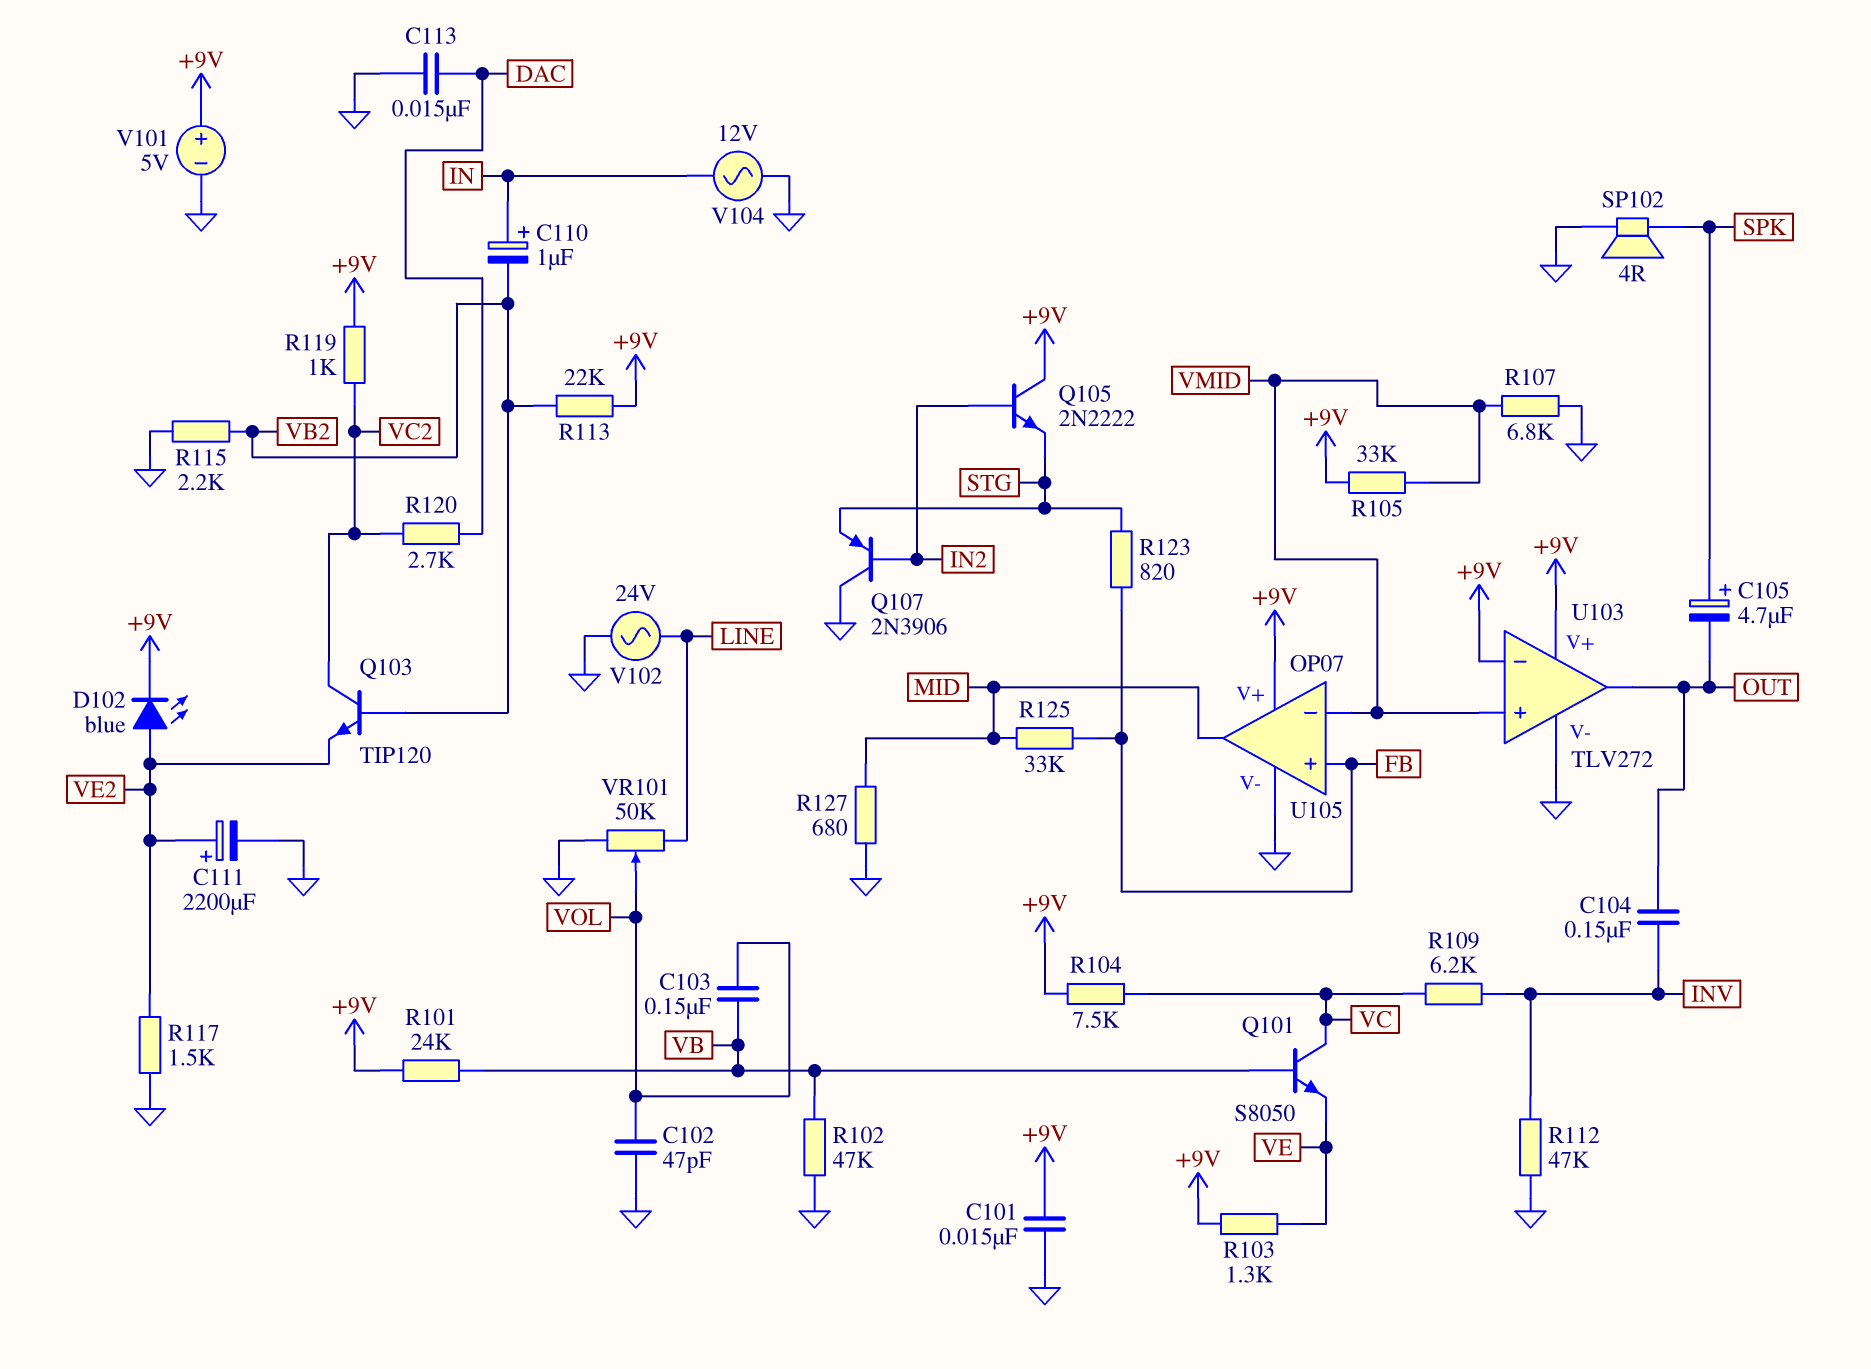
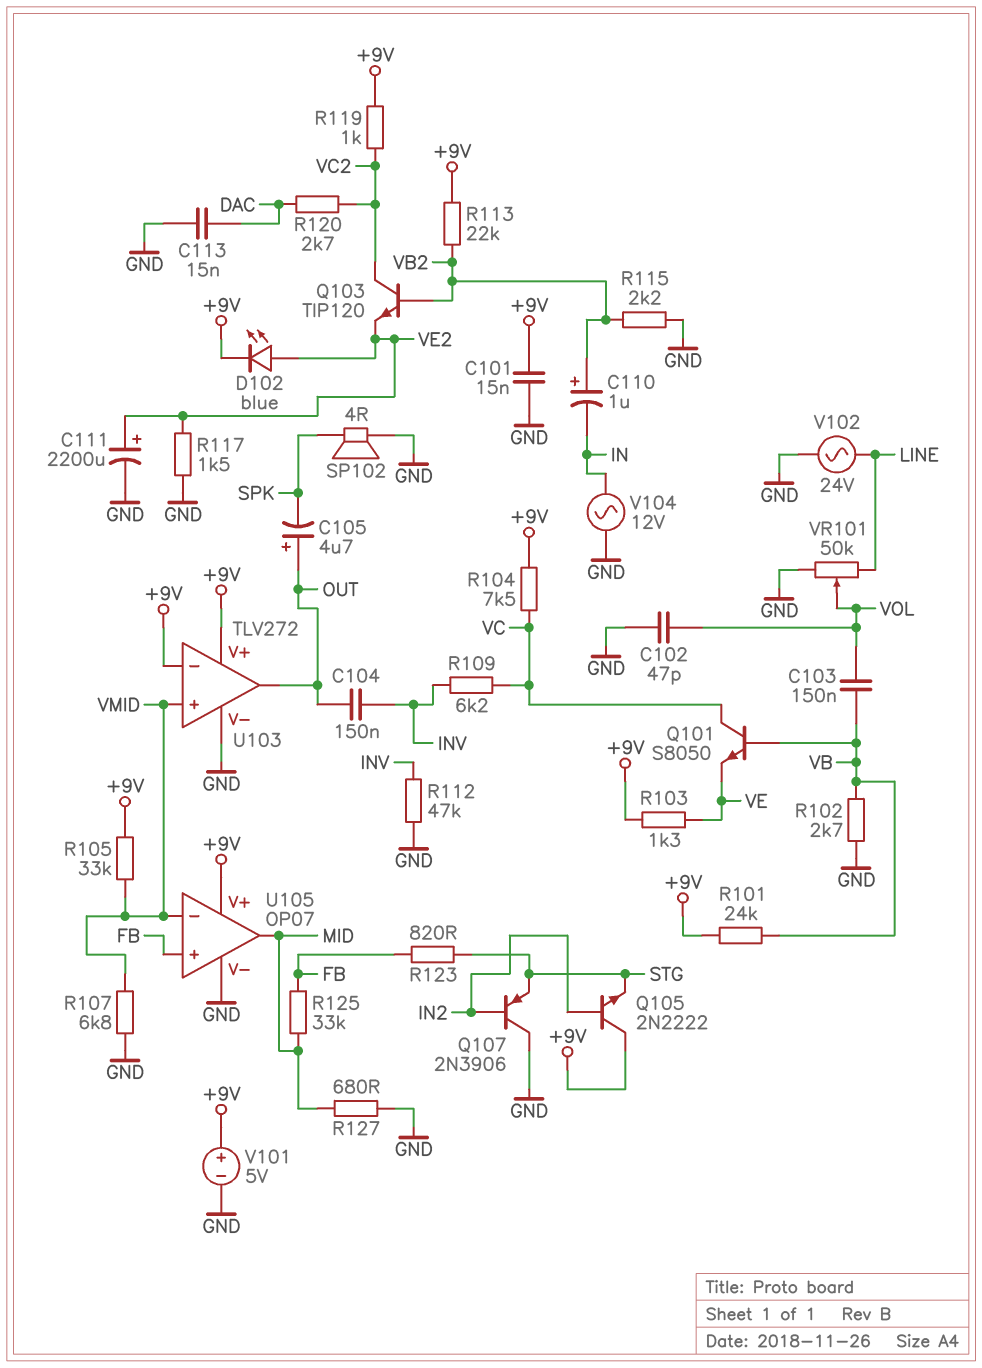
C105: 4.7uF (plus SPK, minus OUT) -> 4.7uF (plus OUT, minus SPK)
C110: 1uF (plus IN, minus VB2) -> 1uF (plus VB2, minus IN)
R102: 47k (GND, VB) -> 2.7k (GND, VB)

